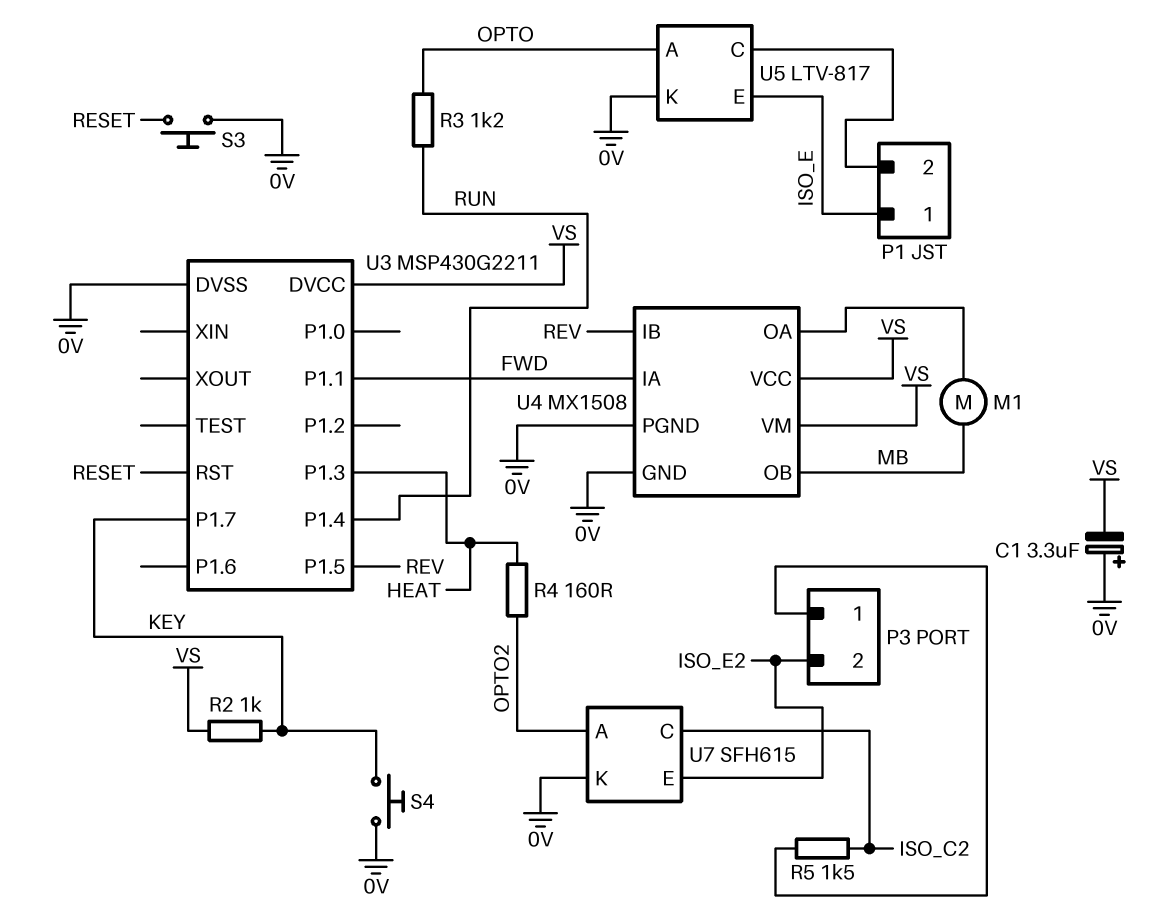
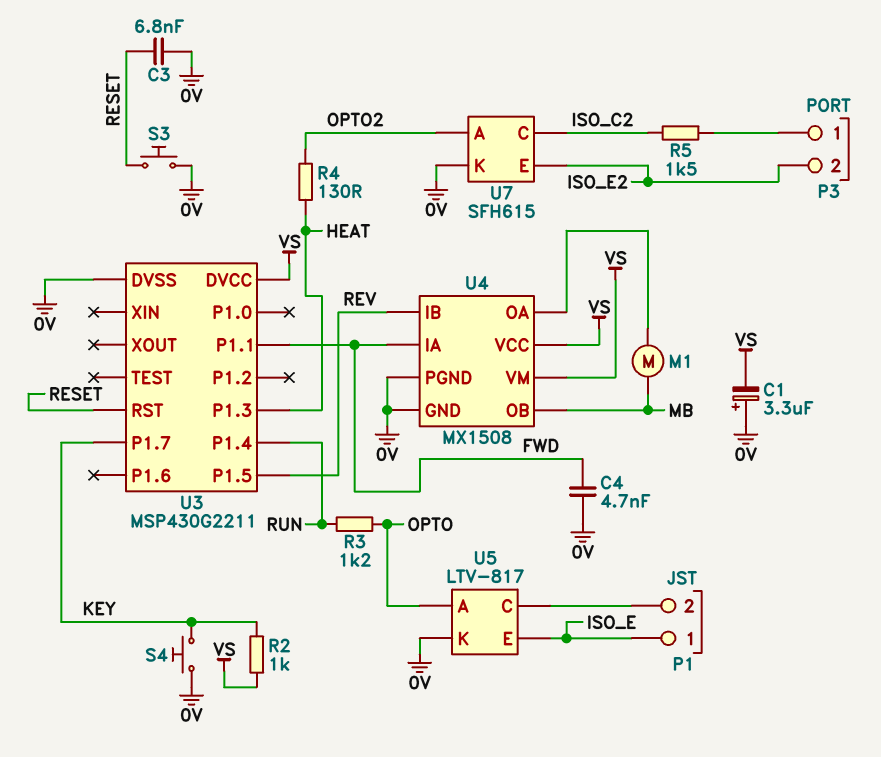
C3: none -> 6.8nF (0V, RESET)
C4: none -> 4.7nF (0V, FWD)
R4: 160 (HEAT, OPTO2) -> 130 (HEAT, OPTO2)

